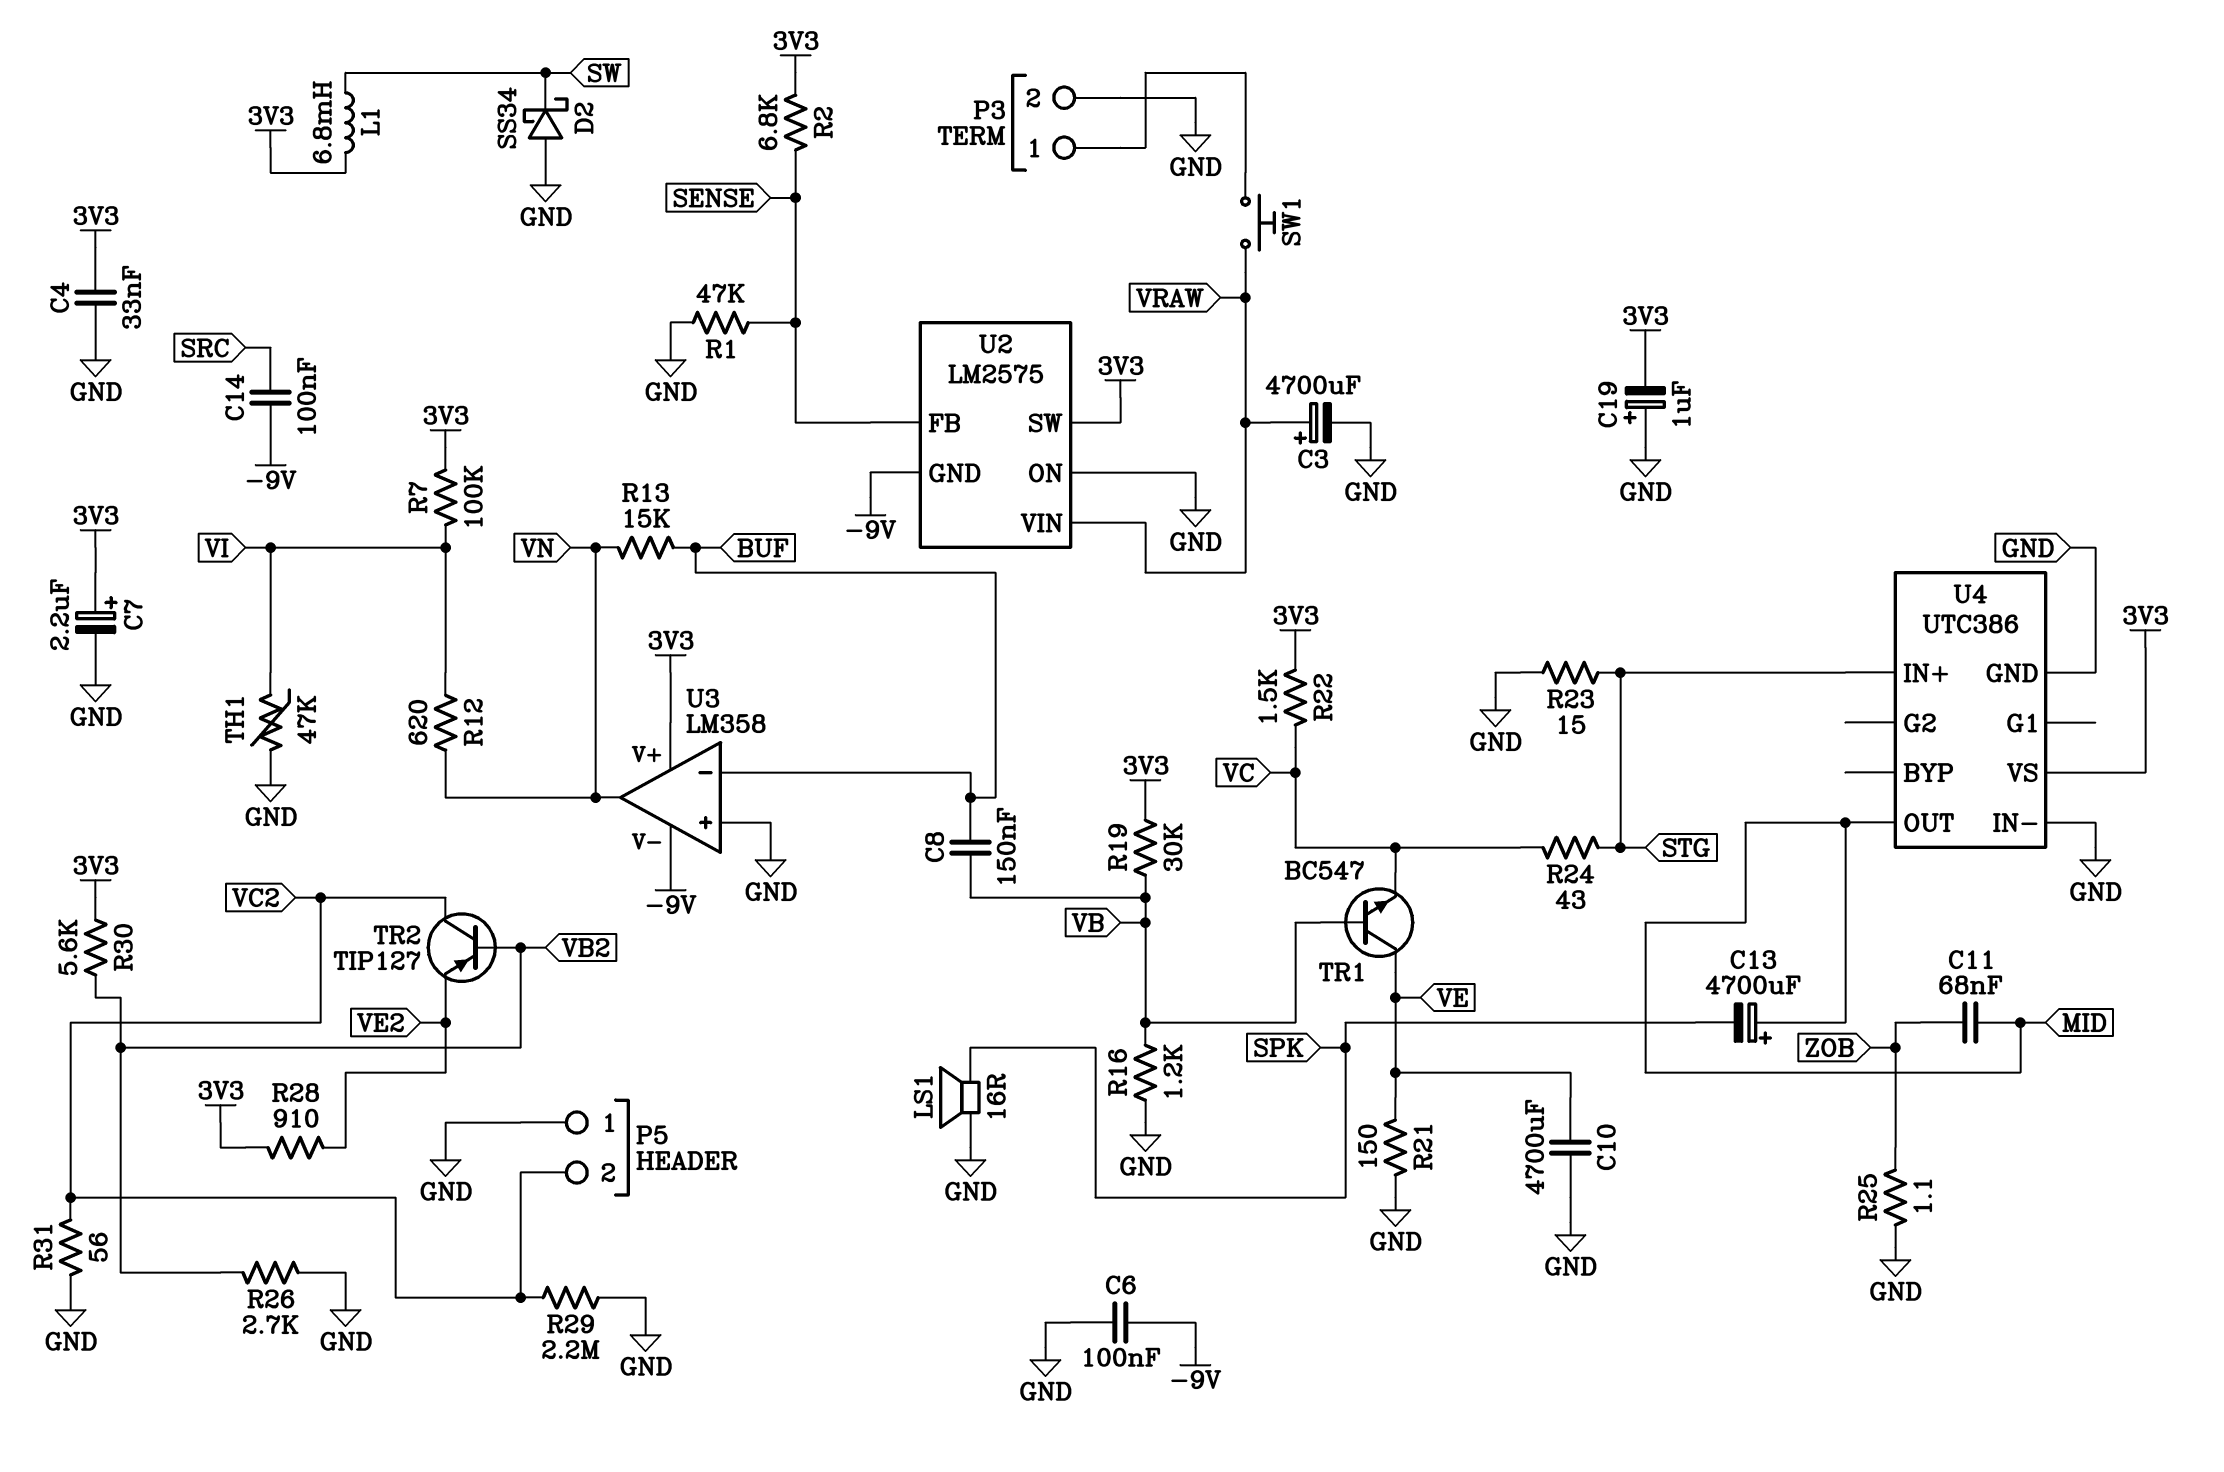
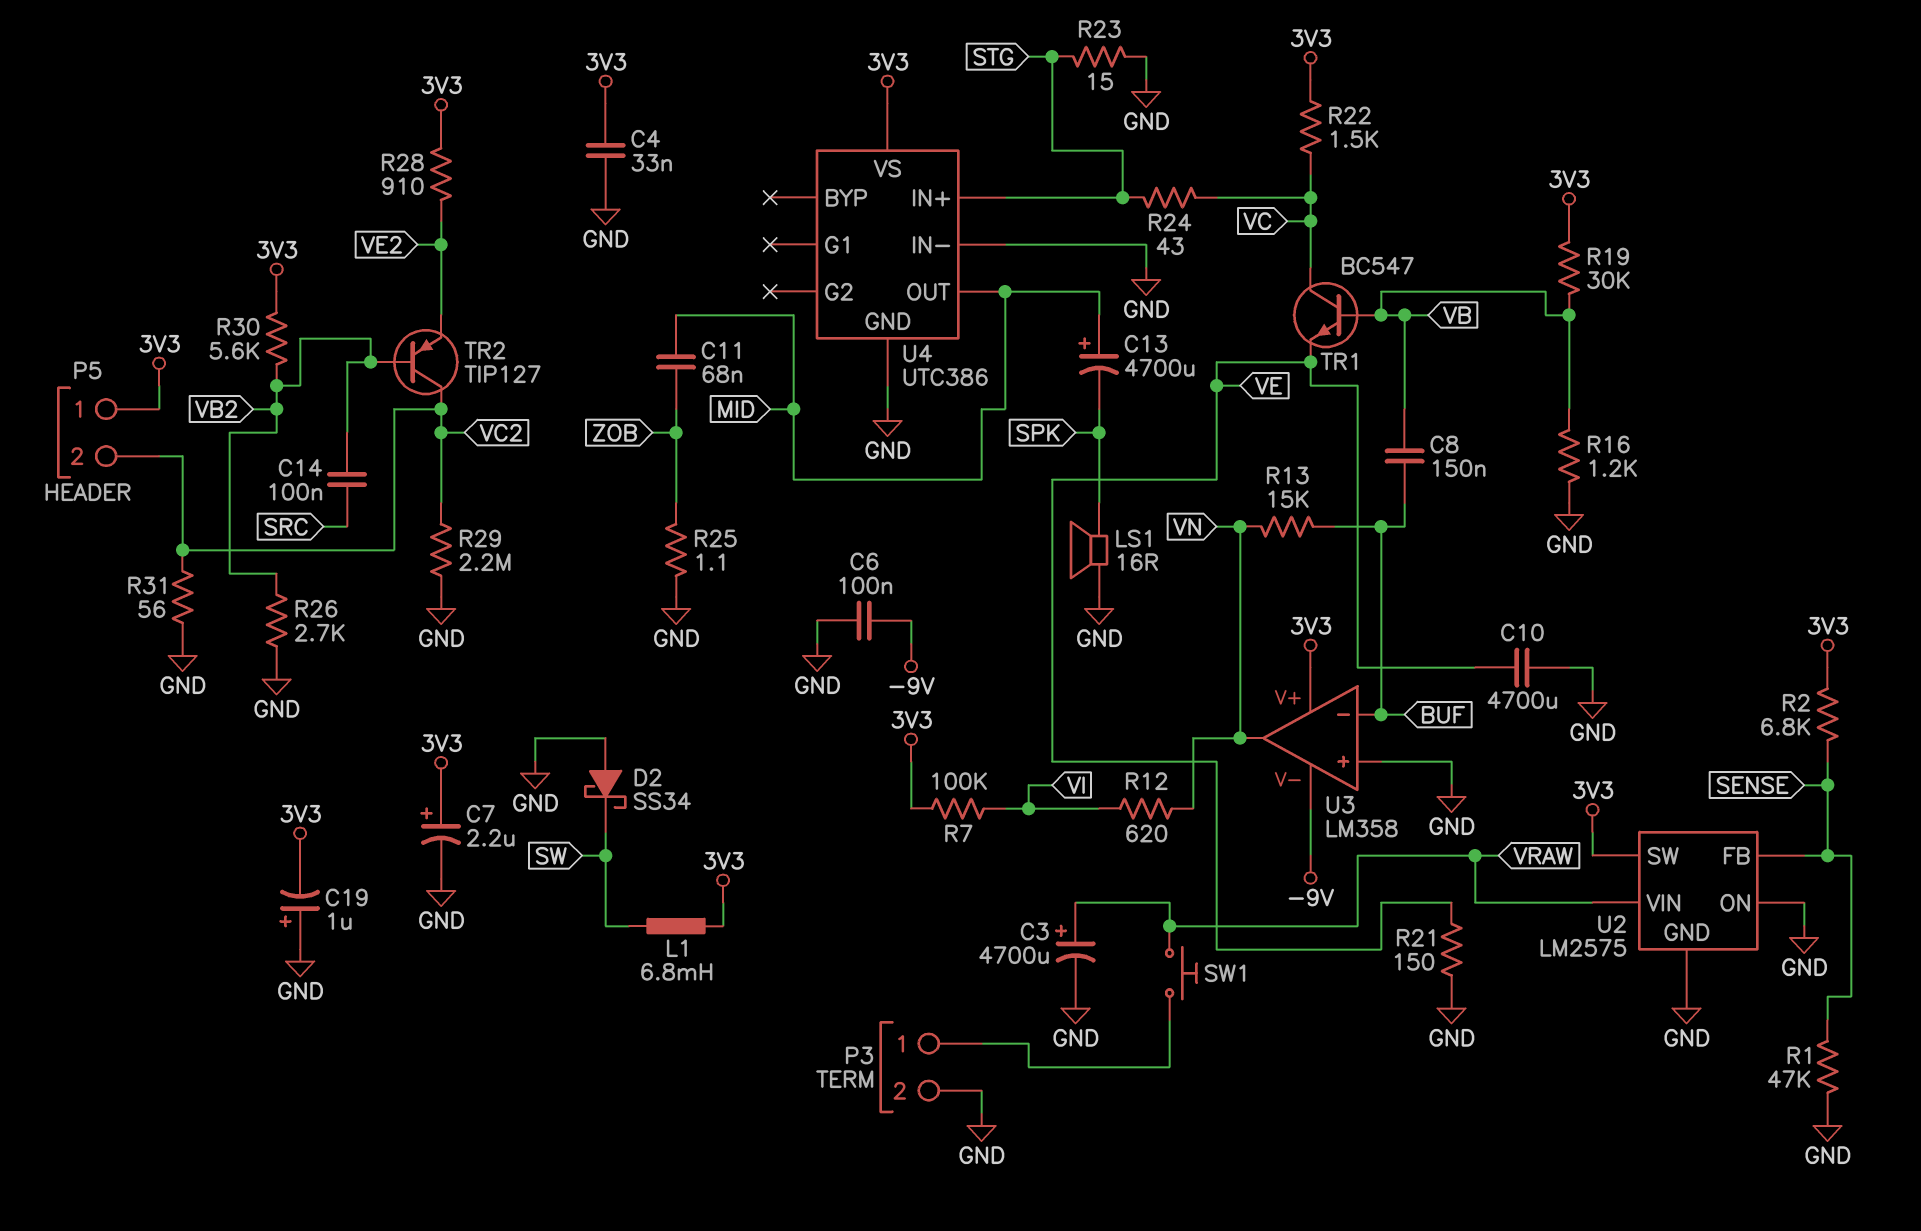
C14: 100nF (-9V, SRC) -> 100nF (SRC, VB2)
P5 pin 1: GND -> 3V3
TH1: 47k (GND, VI) -> none
TR1: NPN BC547 (B VB, C VE, E VC) -> NPN BC547 (B VB, C VC, E VE)
U2 pin GND: -9V -> GND

